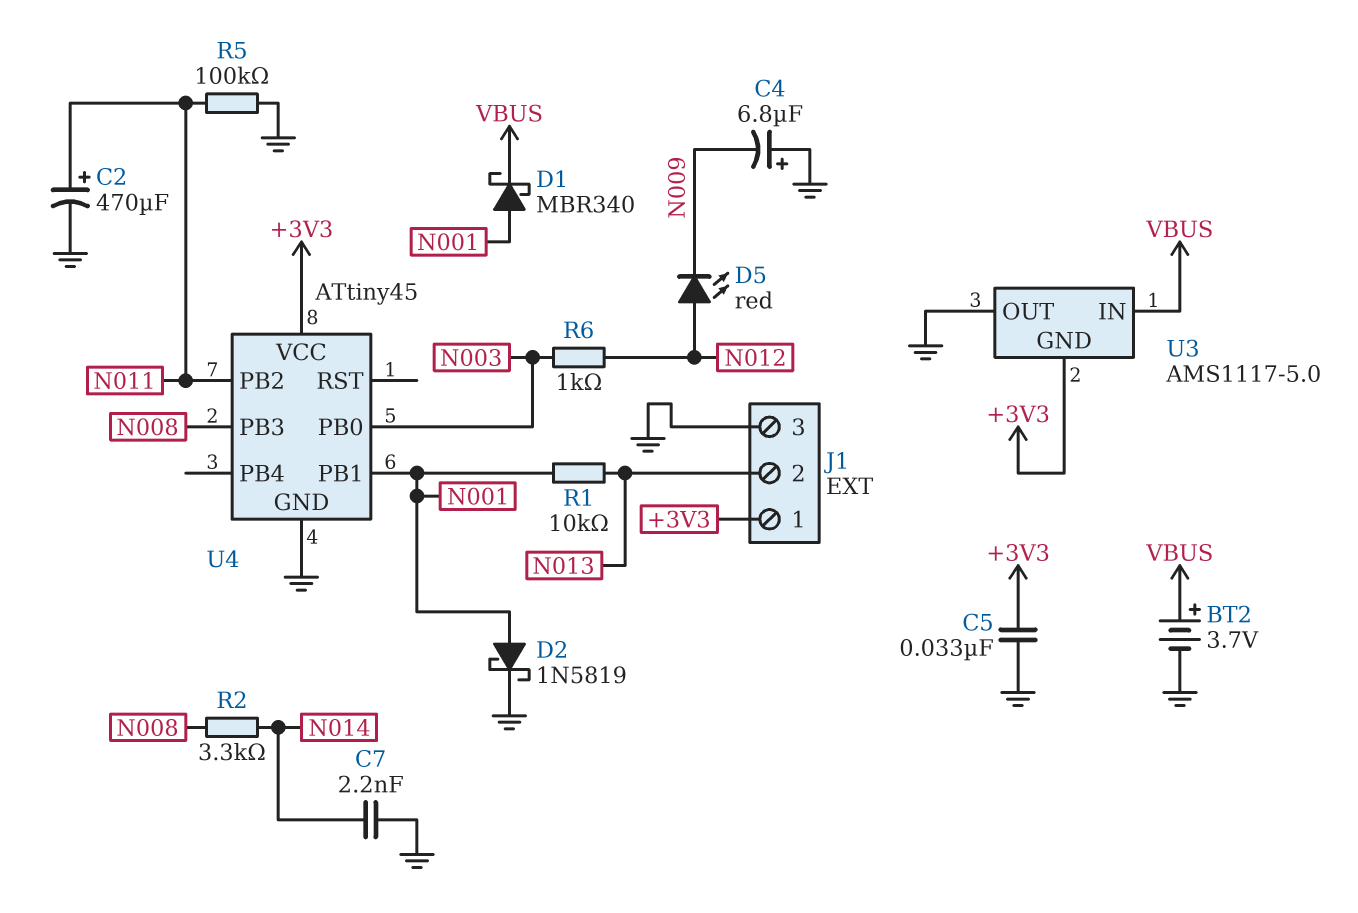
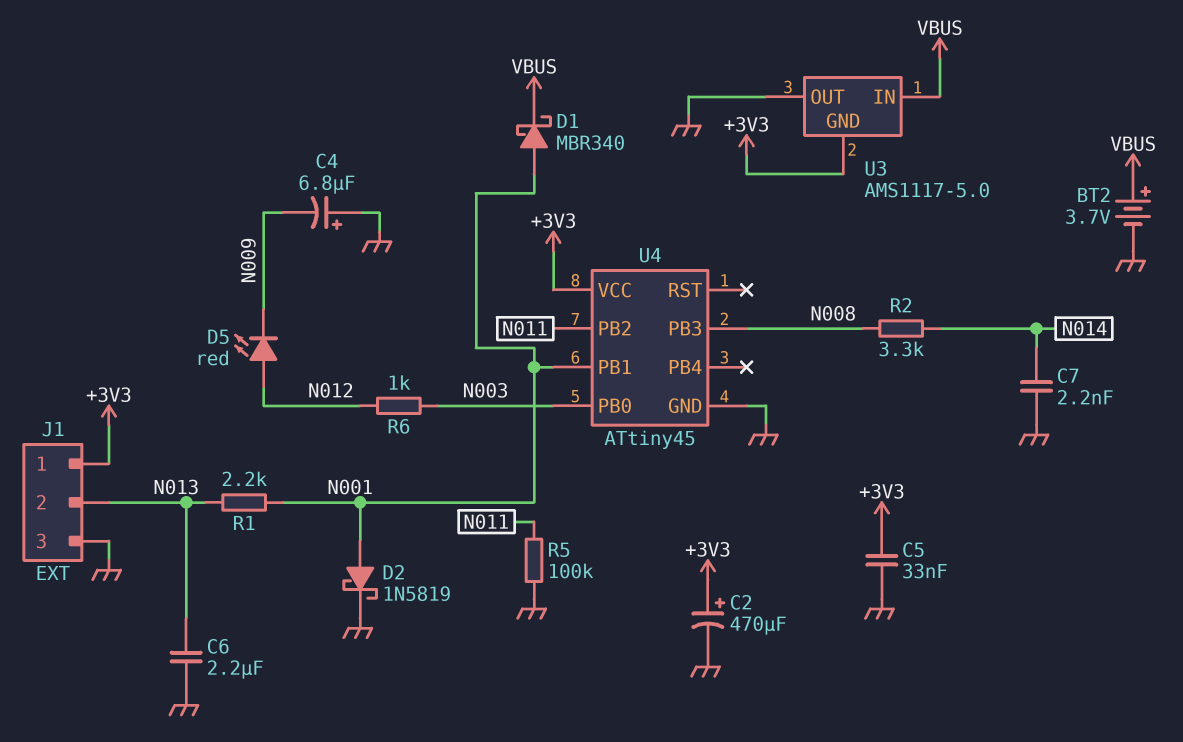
C2: 470uF (plus N011, minus GND) -> 470uF (plus +3V3, minus GND)
C6: none -> 2.2uF (GND, N013)
R1: 10k (N001, N013) -> 2.2k (N001, N013)

